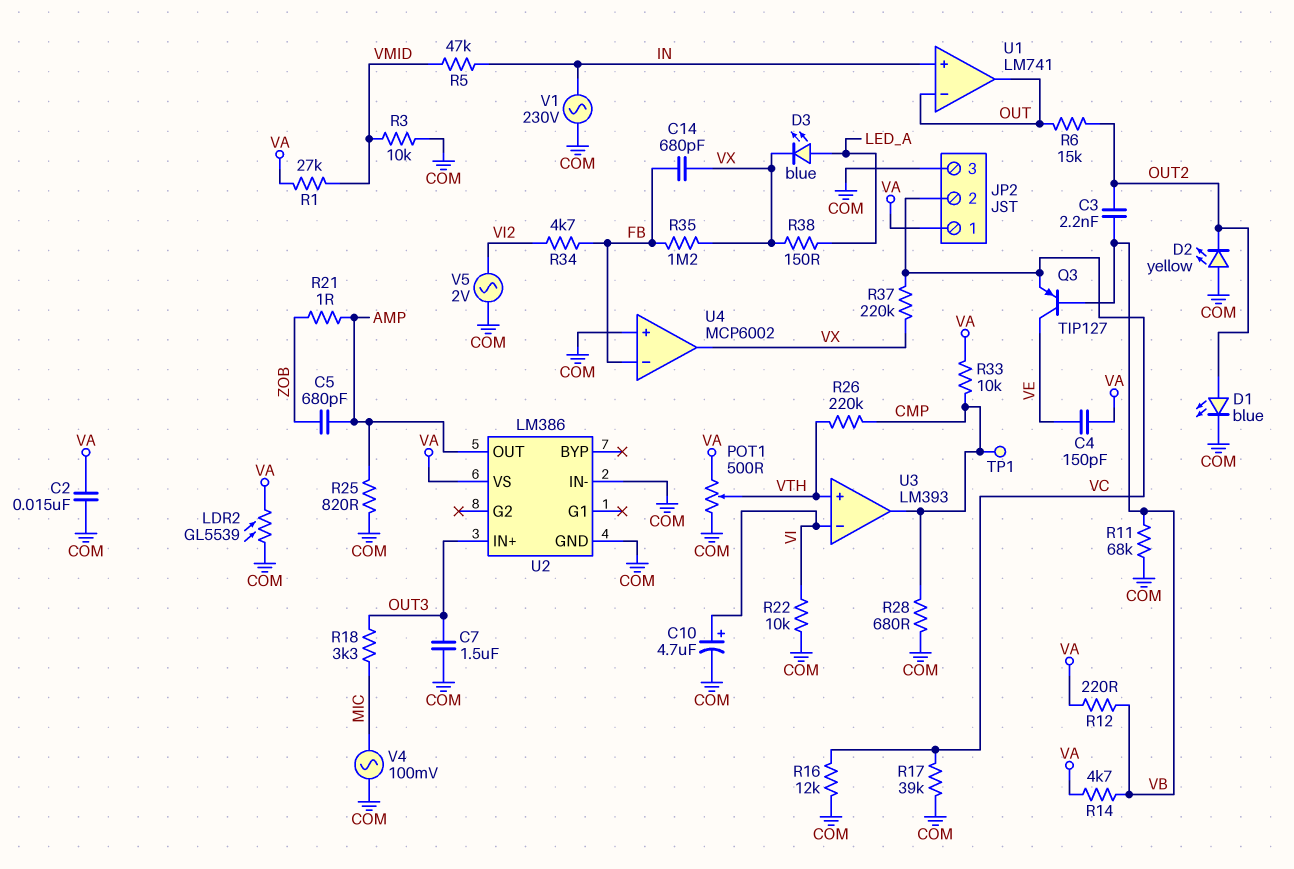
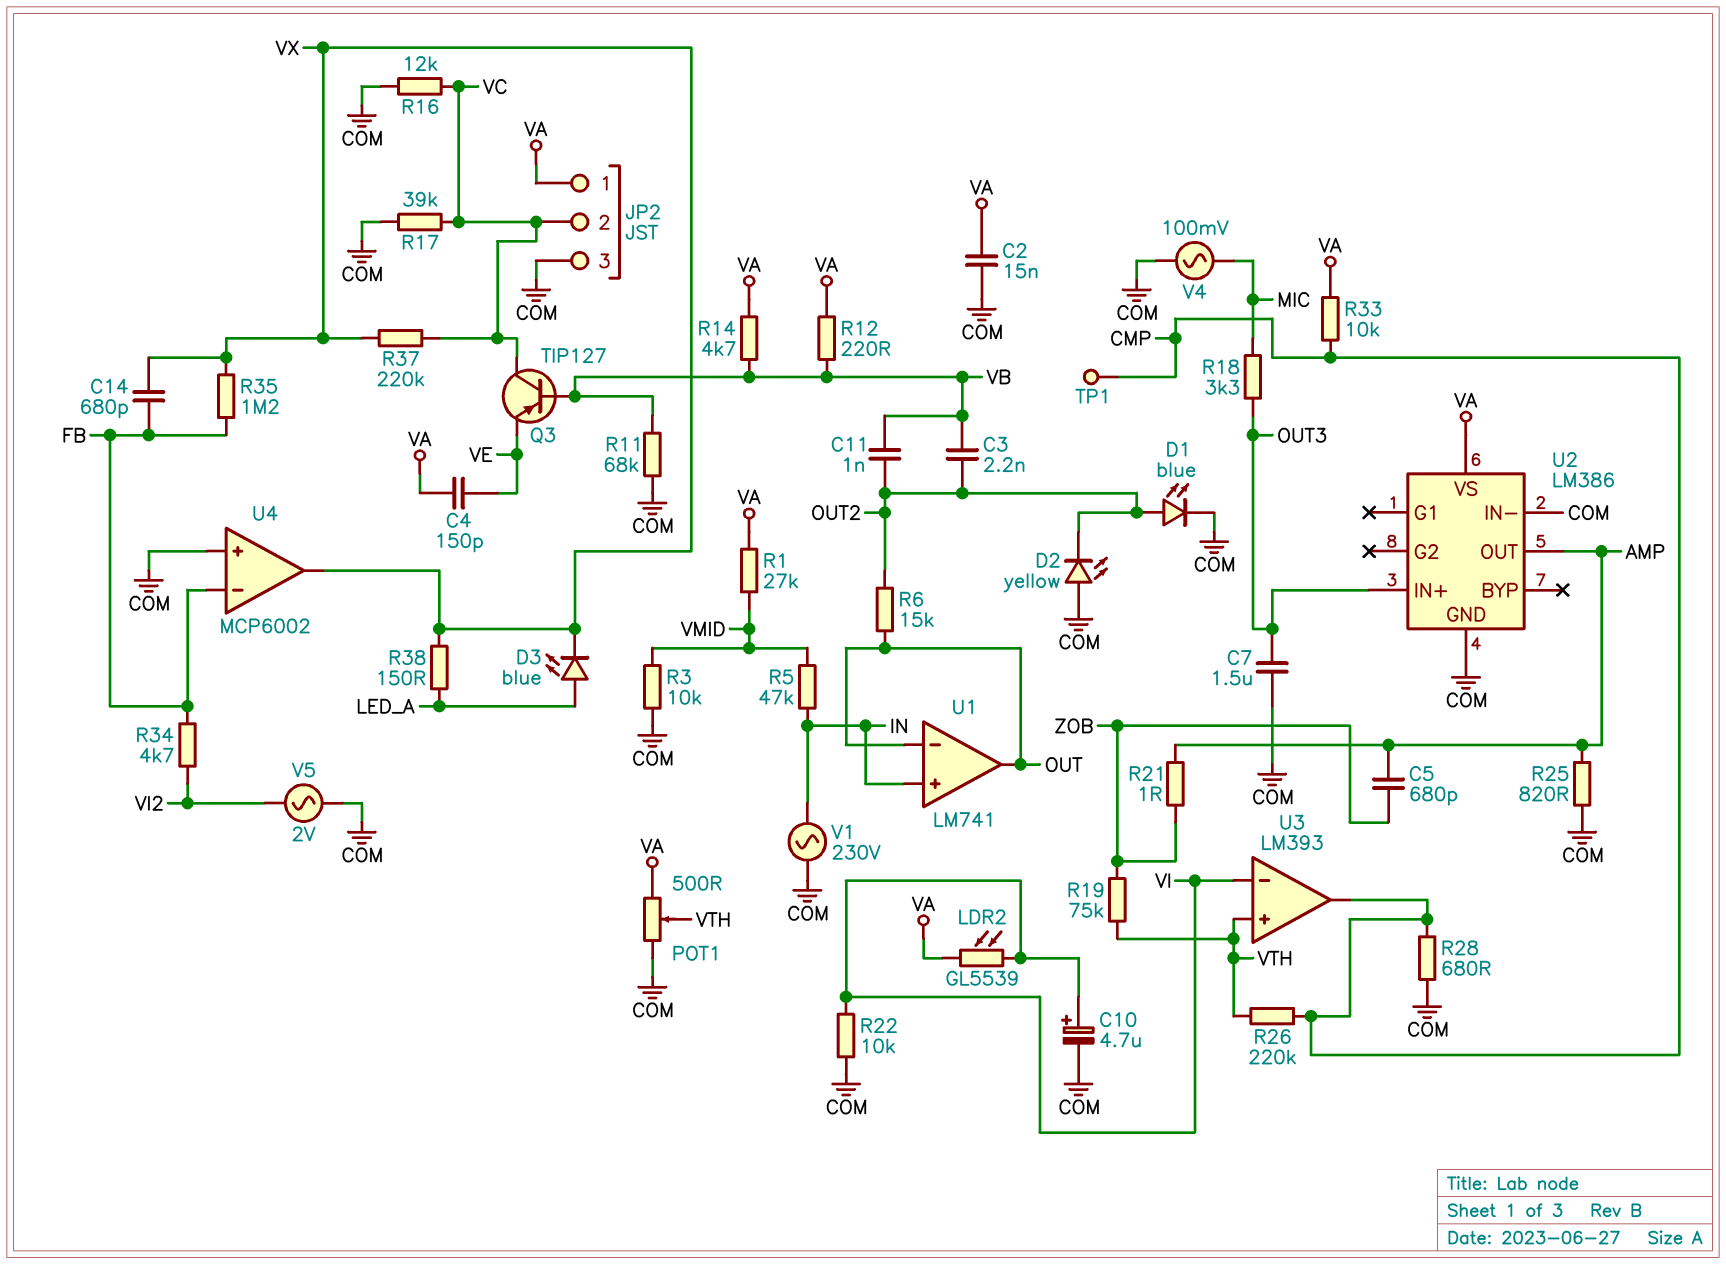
C11: none -> 1nF (OUT2, VB)
LDR2: GL5539 (COM, VA) -> GL5539 (VA, VI)
Q3: PNP TIP127 (B VB, C VE, E VC) -> PNP TIP127 (B VB, C VC, E VE)
R19: none -> 75k (VTH, ZOB)

